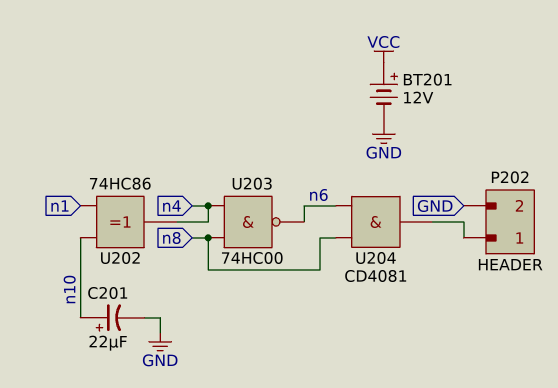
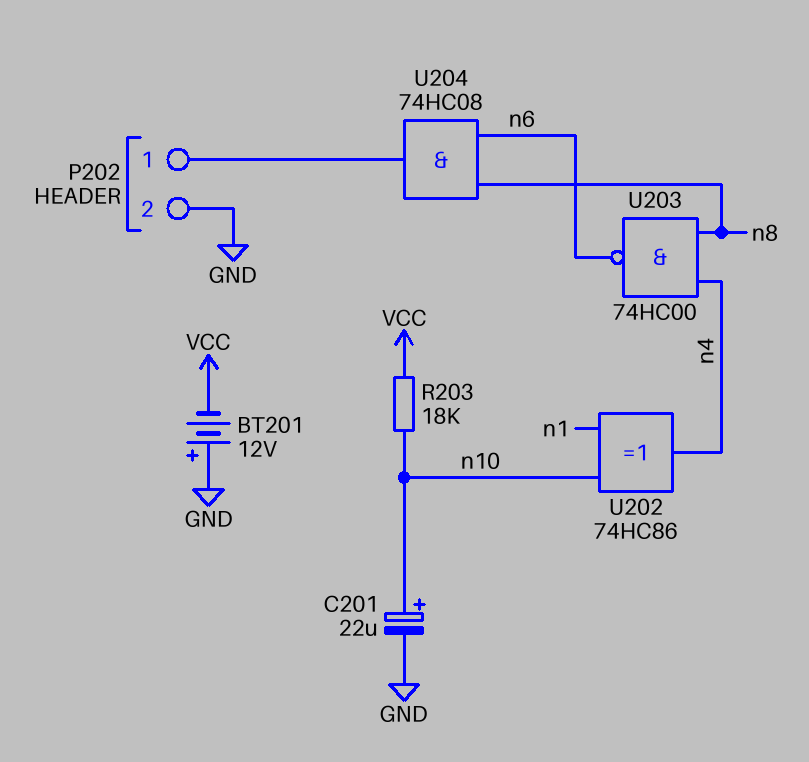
BT201: 12V (plus VCC, minus GND) -> 12V (plus GND, minus VCC)
R203: none -> 18k (VCC, n10)
U204: AND CD4081 (in n6, in n8, out P202/1) -> AND 74HC08 (in n6, in n8, out P202/1)

